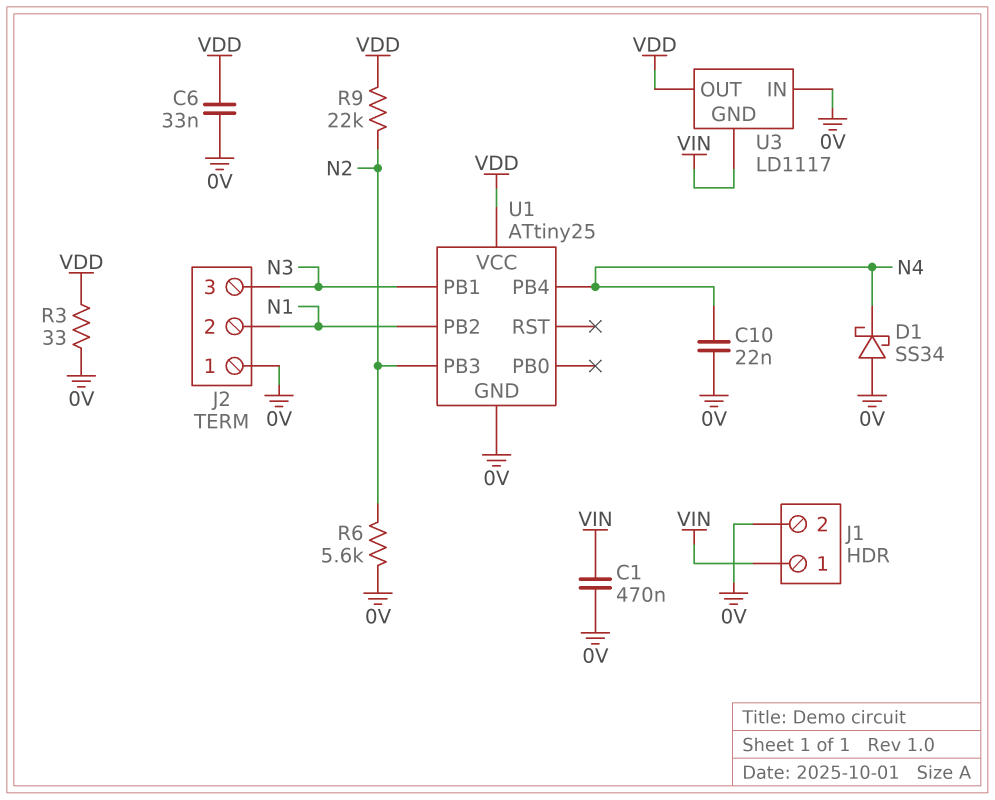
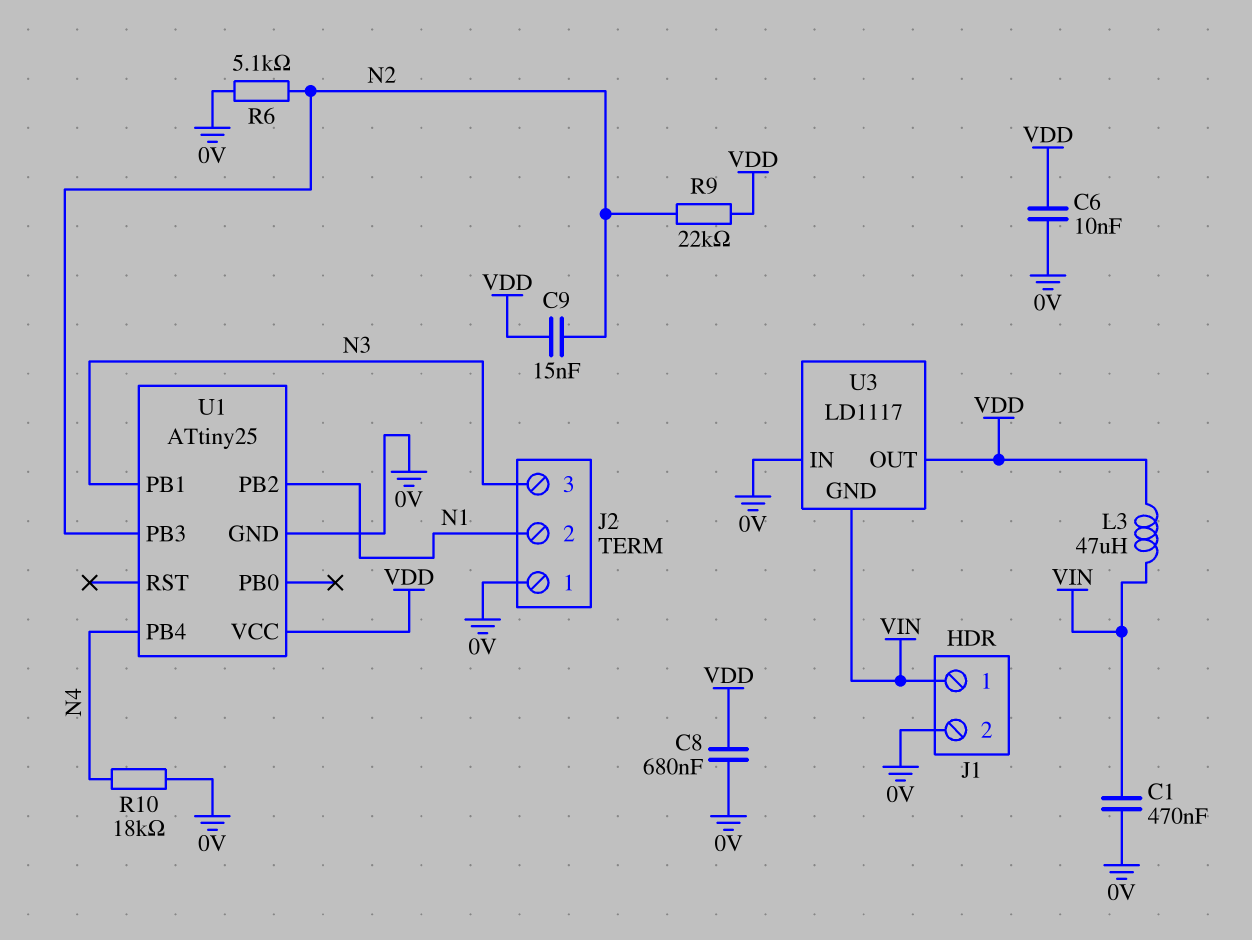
C6: 33nF (0V, VDD) -> 10nF (0V, VDD)
C8: none -> 680nF (0V, VDD)
C9: none -> 15nF (N2, VDD)
C10: 22nF (0V, N4) -> none
D1: schottky SS34 (A 0V, K N4) -> none
L3: none -> 47uH (VDD, VIN)
R3: 33 (0V, VDD) -> none
R6: 5.6k (0V, N2) -> 5.1k (0V, N2)
R10: none -> 18k (0V, N4)

